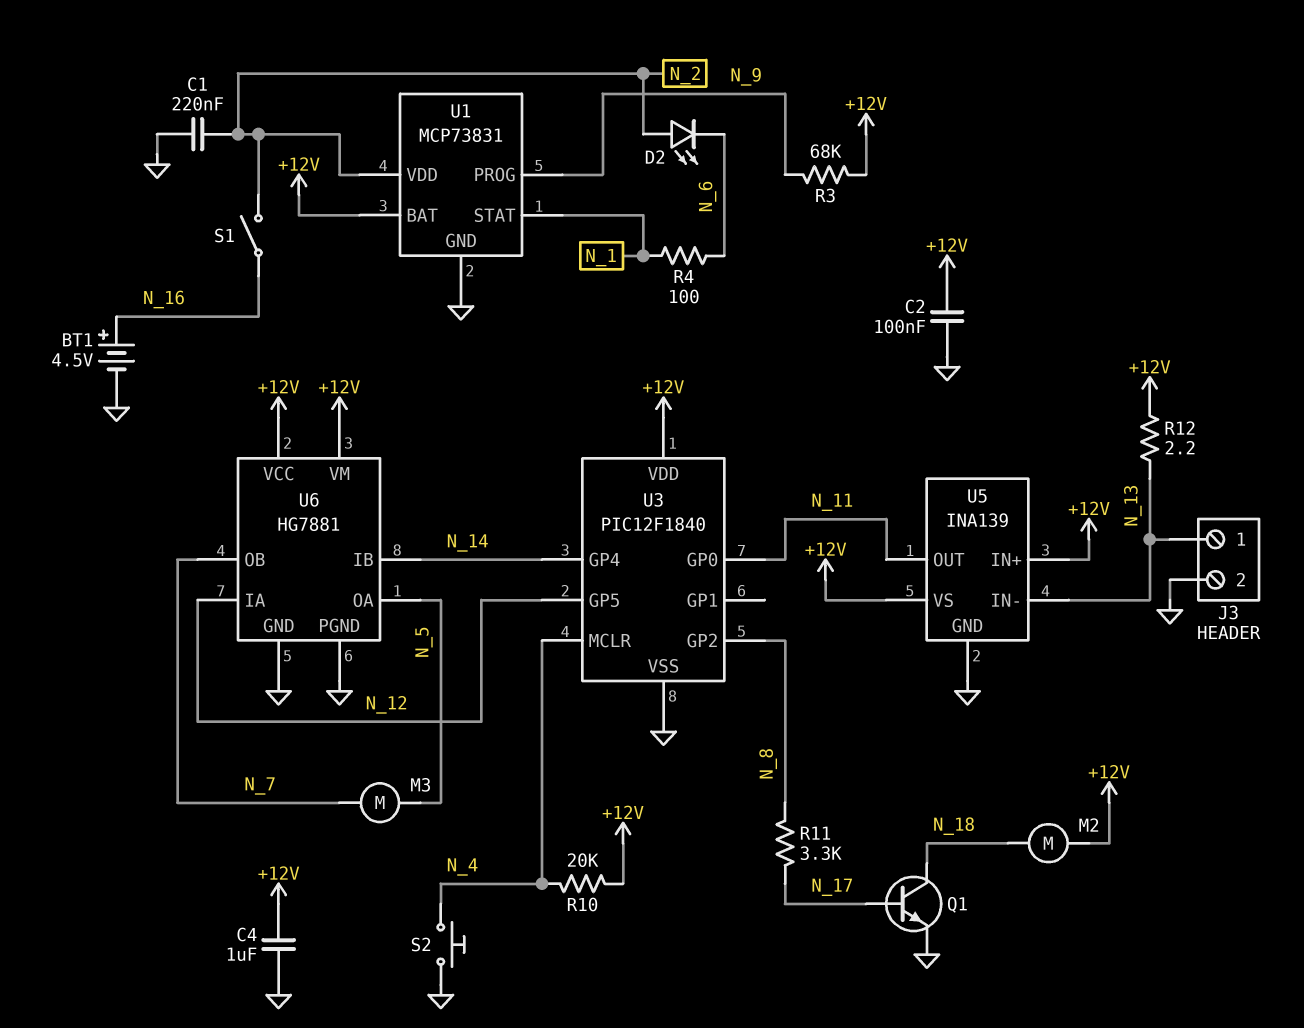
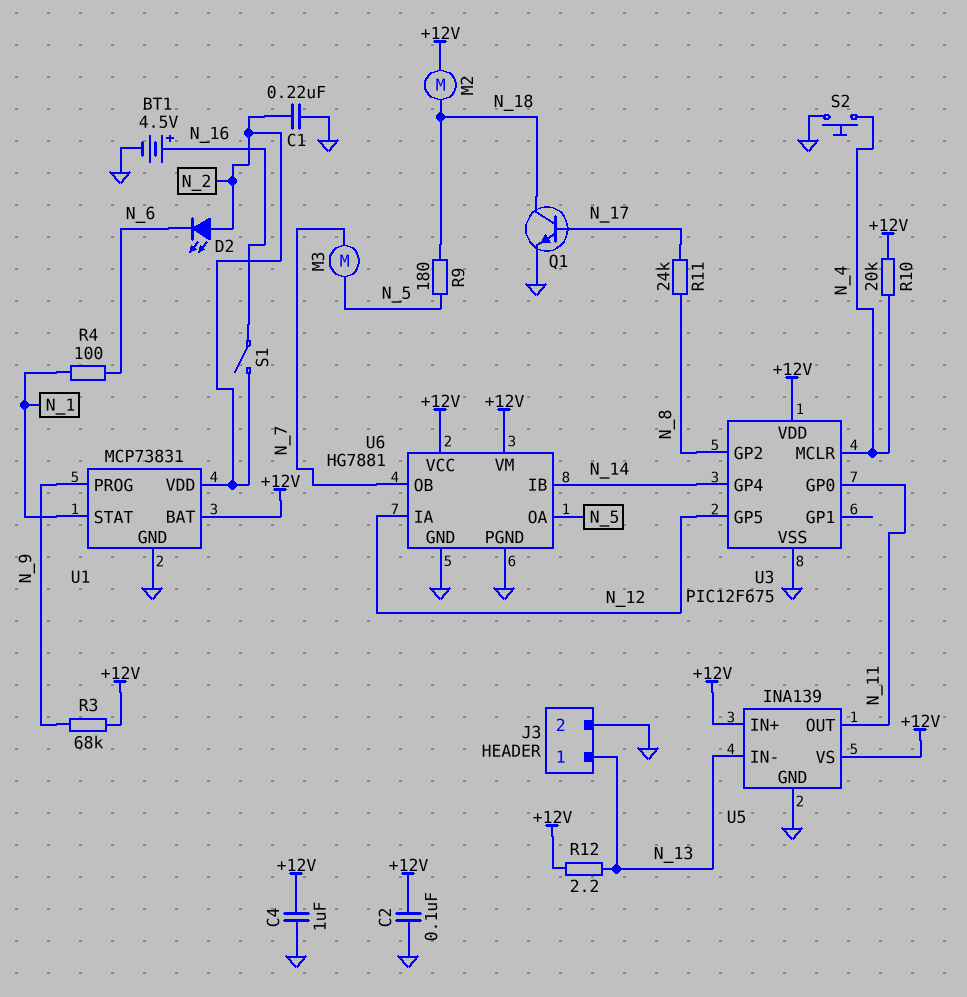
R9: none -> 180 (N_5, N_18)
R11: 3.3k (N_8, N_17) -> 24k (N_8, N_17)
U3: PIC12F1840 -> PIC12F675

